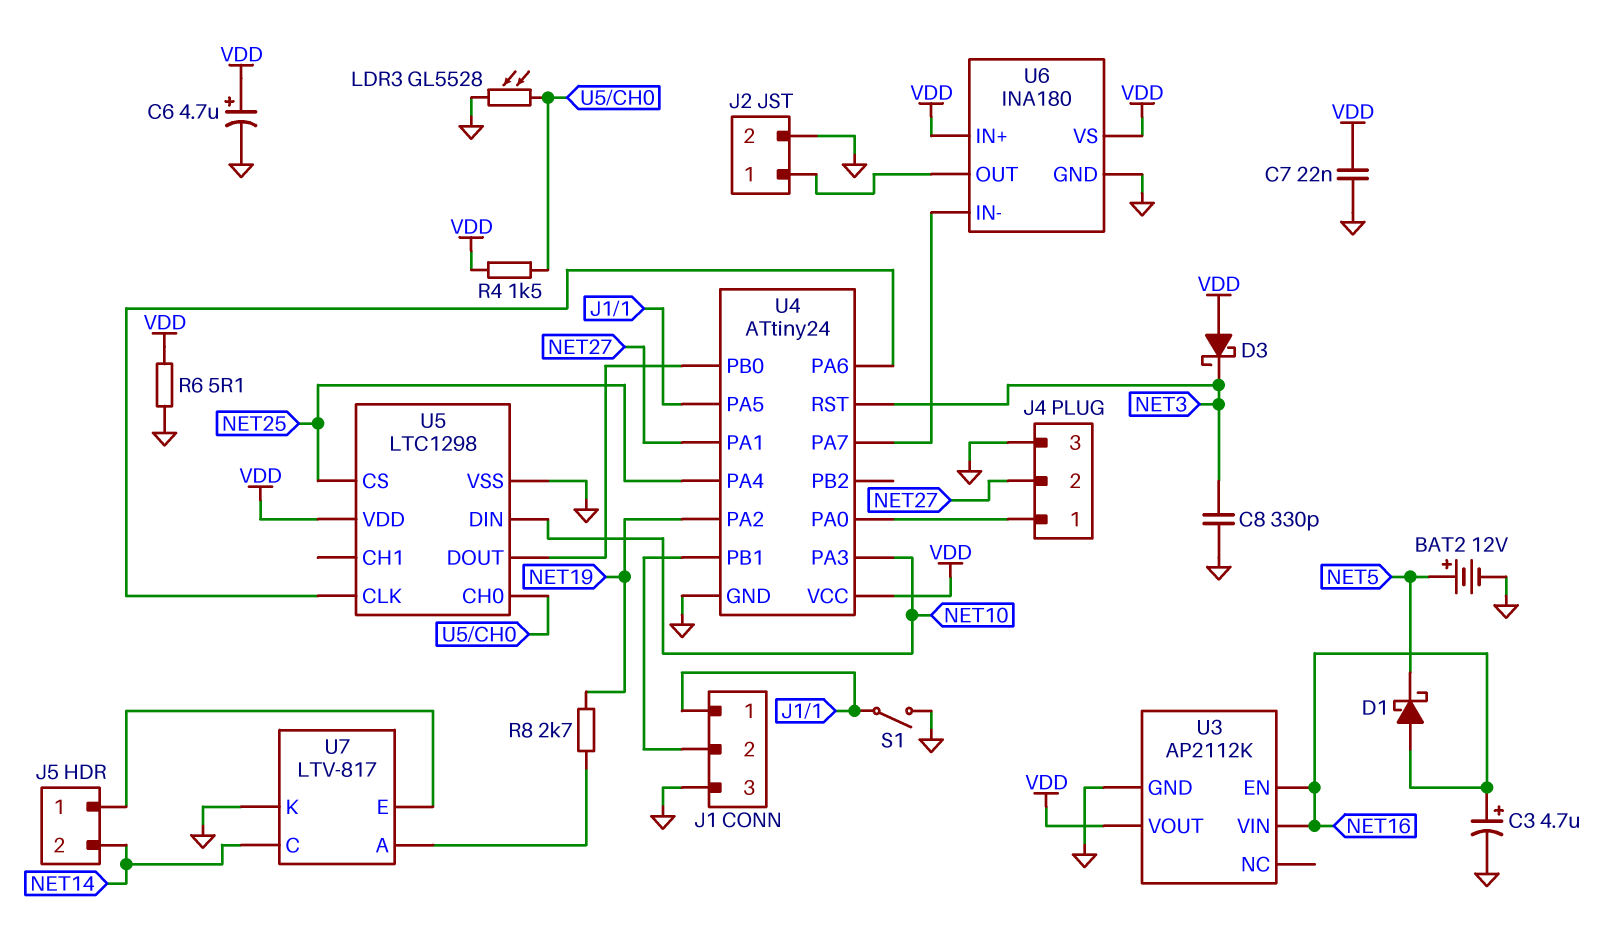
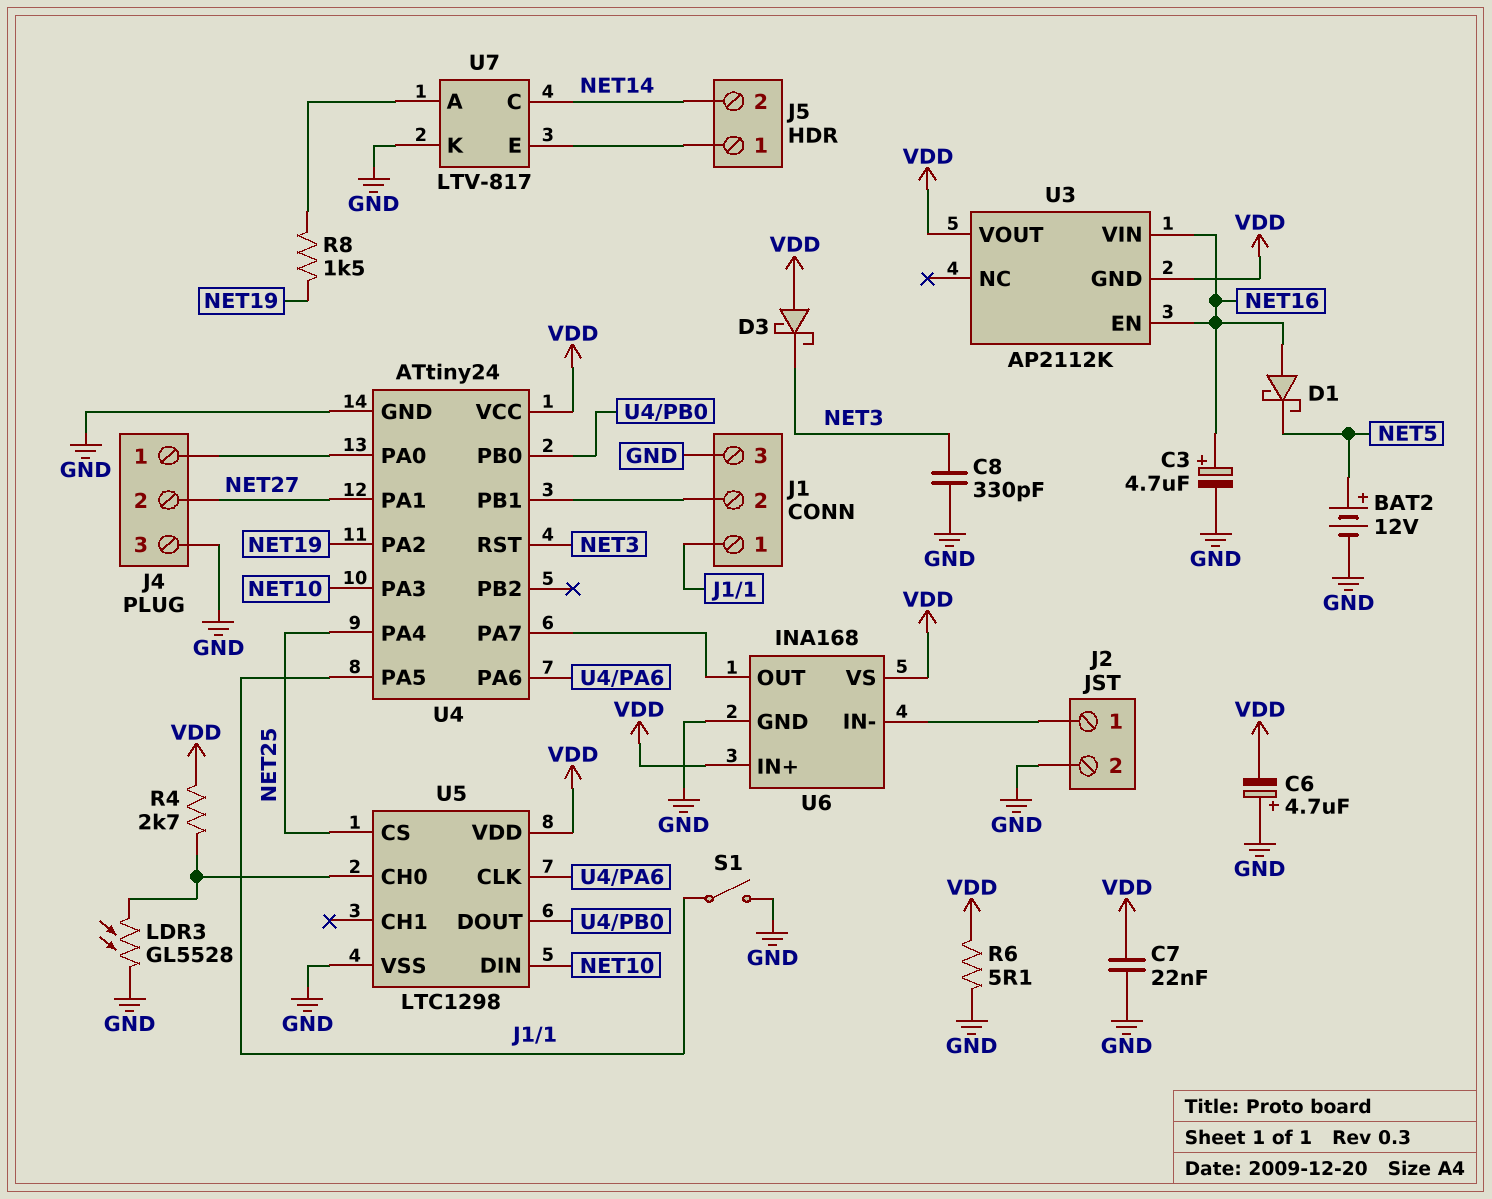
C6: 4.7uF (plus VDD, minus GND) -> 4.7uF (plus GND, minus VDD)
R4: 1.5k (U5/CH0, VDD) -> 2.7k (U5/CH0, VDD)
R8: 2.7k (NET19, U7/A) -> 1.5k (NET19, U7/A)
U3 pin GND: GND -> VDD
U6: INA180 -> INA168
U6 pin IN-: U4/PA7 -> J2/1
U6 pin OUT: J2/1 -> U4/PA7

